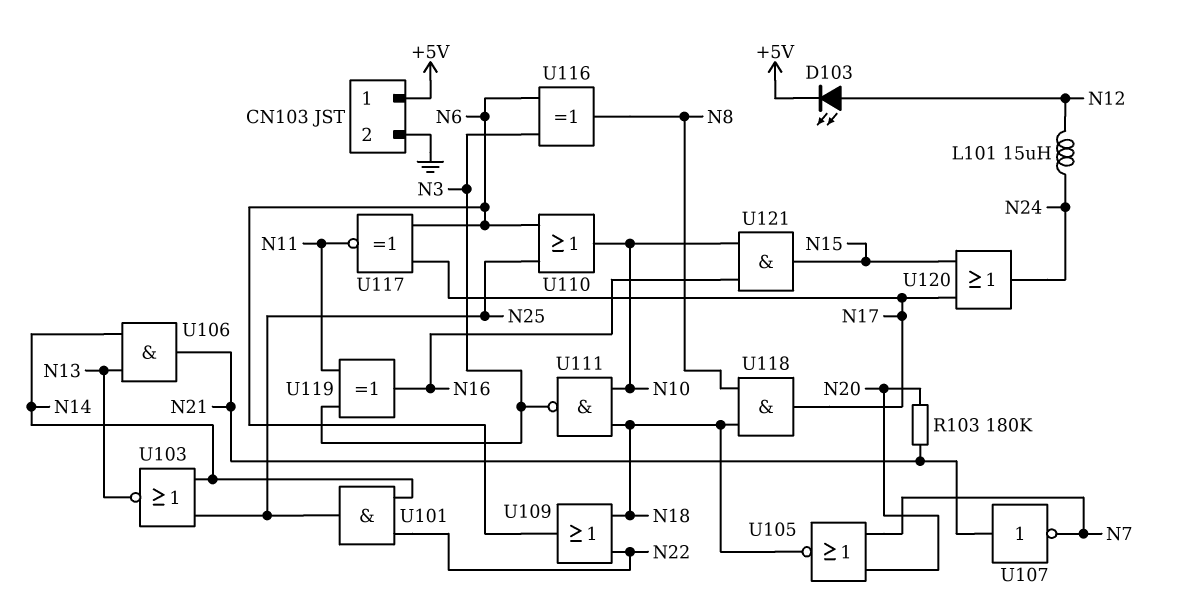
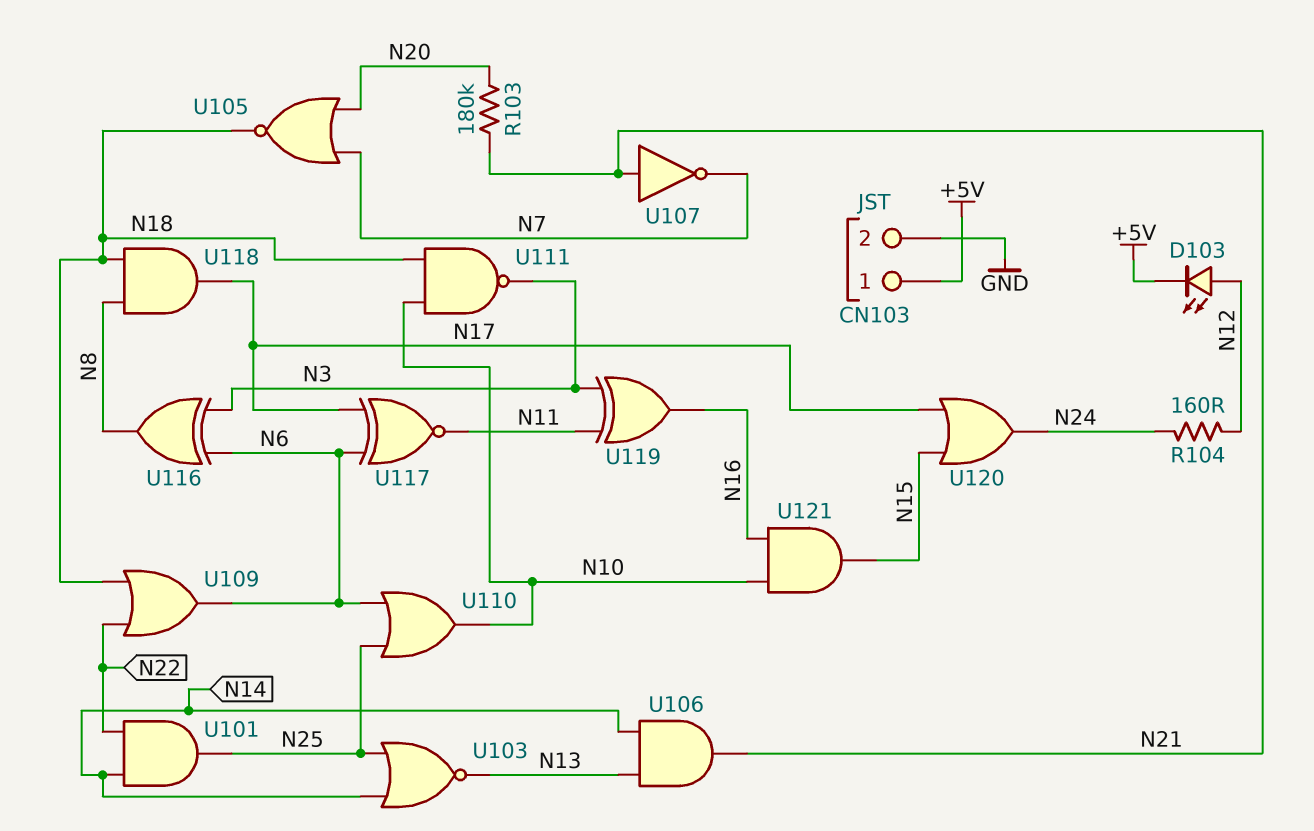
L101: 15uH (N12, N24) -> none
R104: none -> 160 (N12, N24)

